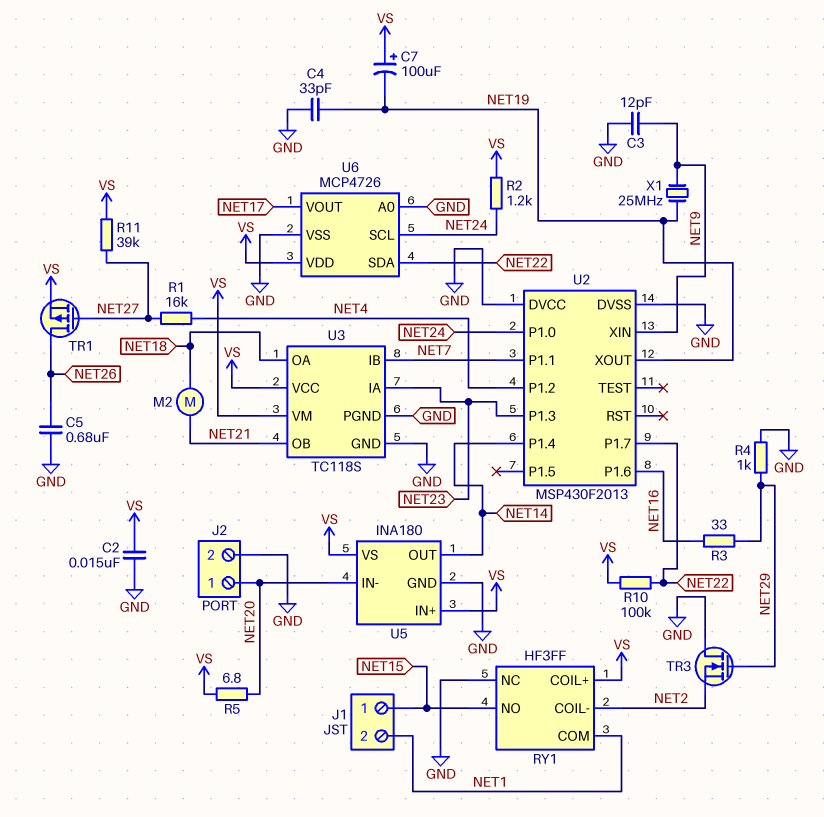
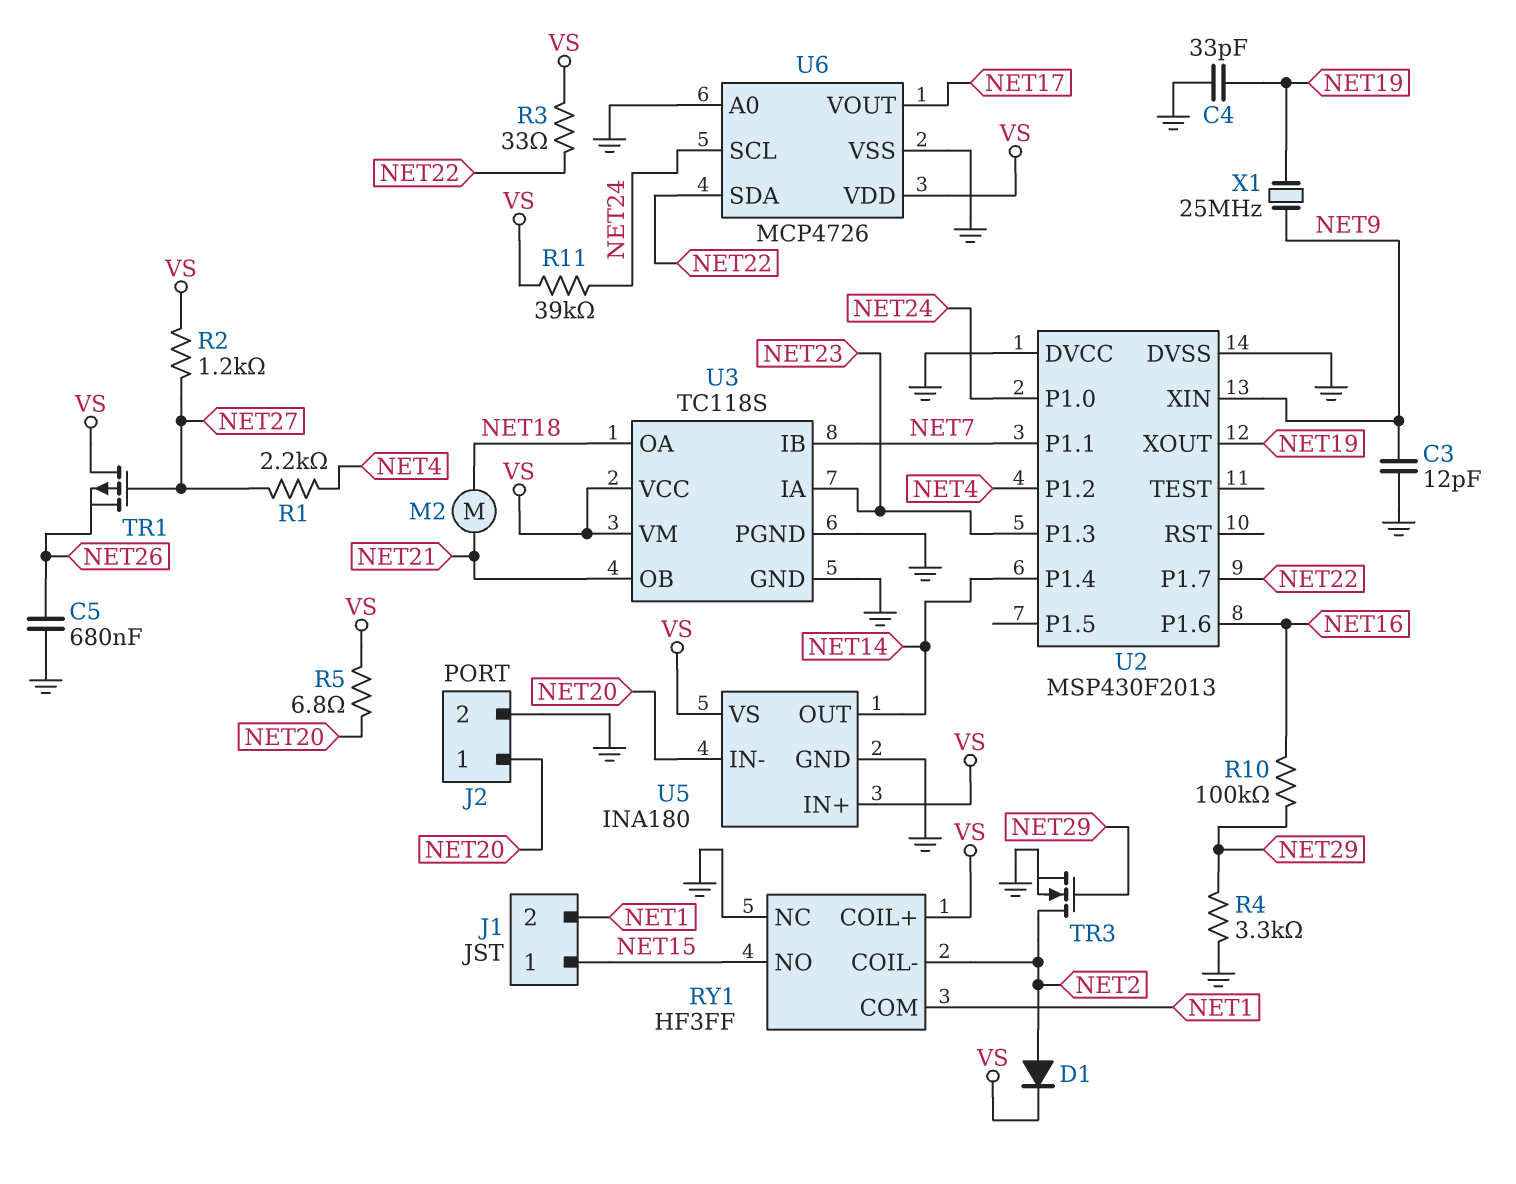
C2: 15nF (GND, VS) -> none
C7: 100uF (plus VS, minus NET19) -> none
D1: none -> diode (A NET2, K VS)
R1: 16k (NET4, NET27) -> 2.2k (NET4, NET27)
R2: 1.2k (NET24, VS) -> 1.2k (NET27, VS)
R3: 33 (NET16, NET29) -> 33 (NET22, VS)
R4: 1k (GND, NET29) -> 3.3k (GND, NET29)
R10: 100k (NET22, VS) -> 100k (NET16, NET29)
R11: 39k (NET27, VS) -> 39k (NET24, VS)
TR1: PMOS (G NET27, D NET26, S VS) -> PMOS (G NET27, D VS, S NET26)
TR3: NMOS (G NET29, D GND, S NET2) -> NMOS (G NET29, D NET2, S GND)

